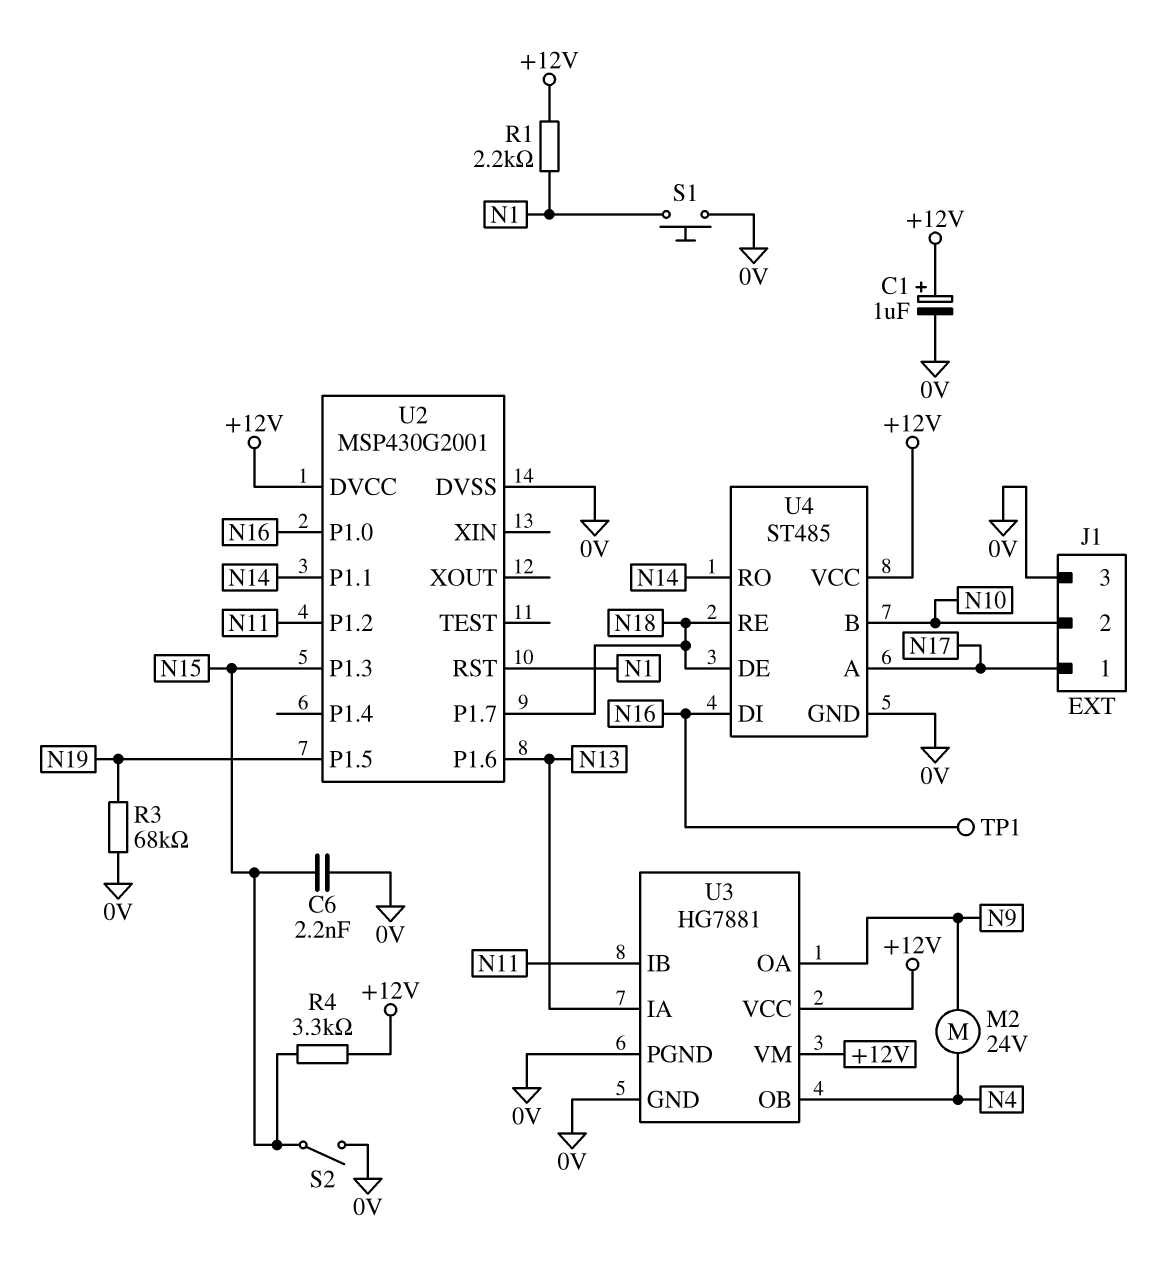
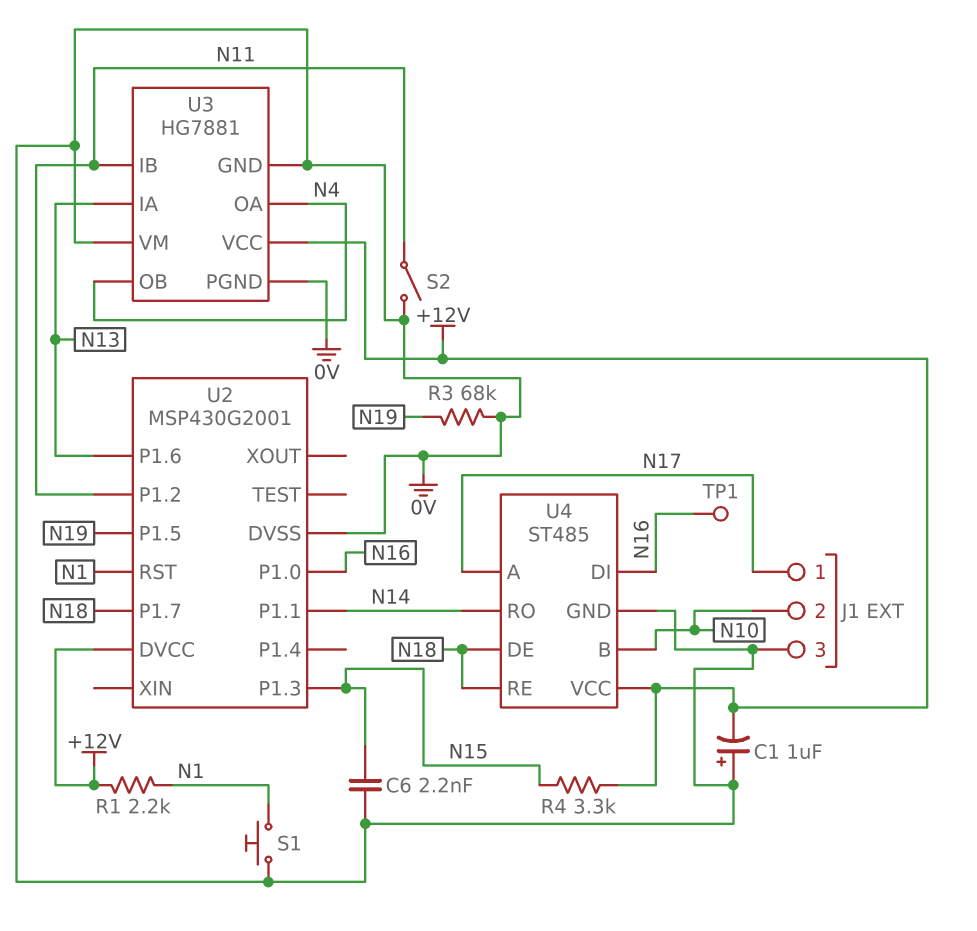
C1: 1uF (plus +12V, minus 0V) -> 1uF (plus 0V, minus +12V)
M2: motor 24V (N4, N9) -> none
S2: switch (0V, N15) -> switch (0V, N11)
U3 pin OA: N9 -> N4
U3 pin VM: +12V -> 0V

